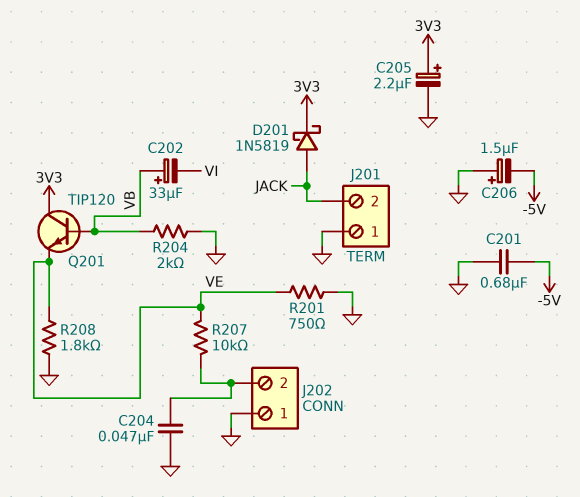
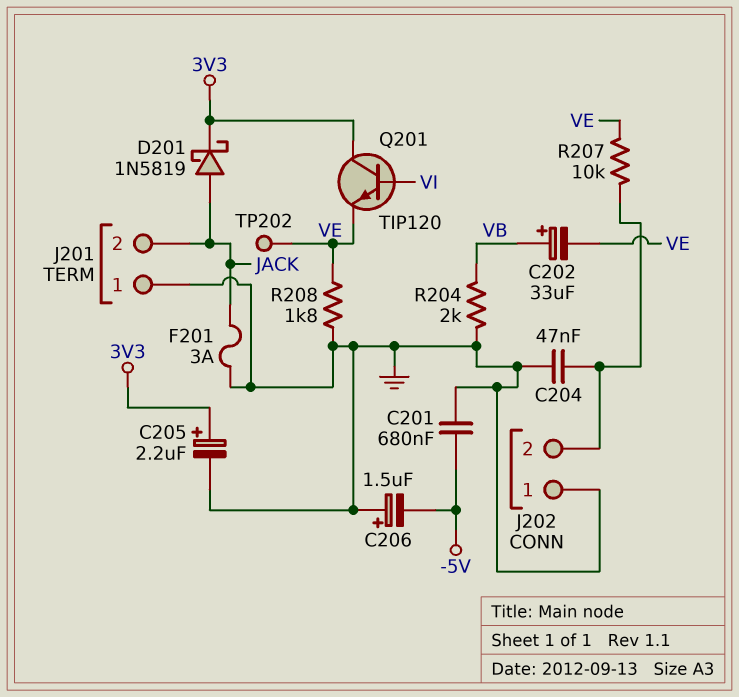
C202: 33uF (plus VB, minus VI) -> 33uF (plus VB, minus VE)
F201: none -> 3A (GND, JACK)
Q201: NPN TIP120 (B VB, C 3V3, E VE) -> NPN TIP120 (B VI, C 3V3, E VE)
R201: 750 (GND, VE) -> none
TP202: none -> test point (VE)

